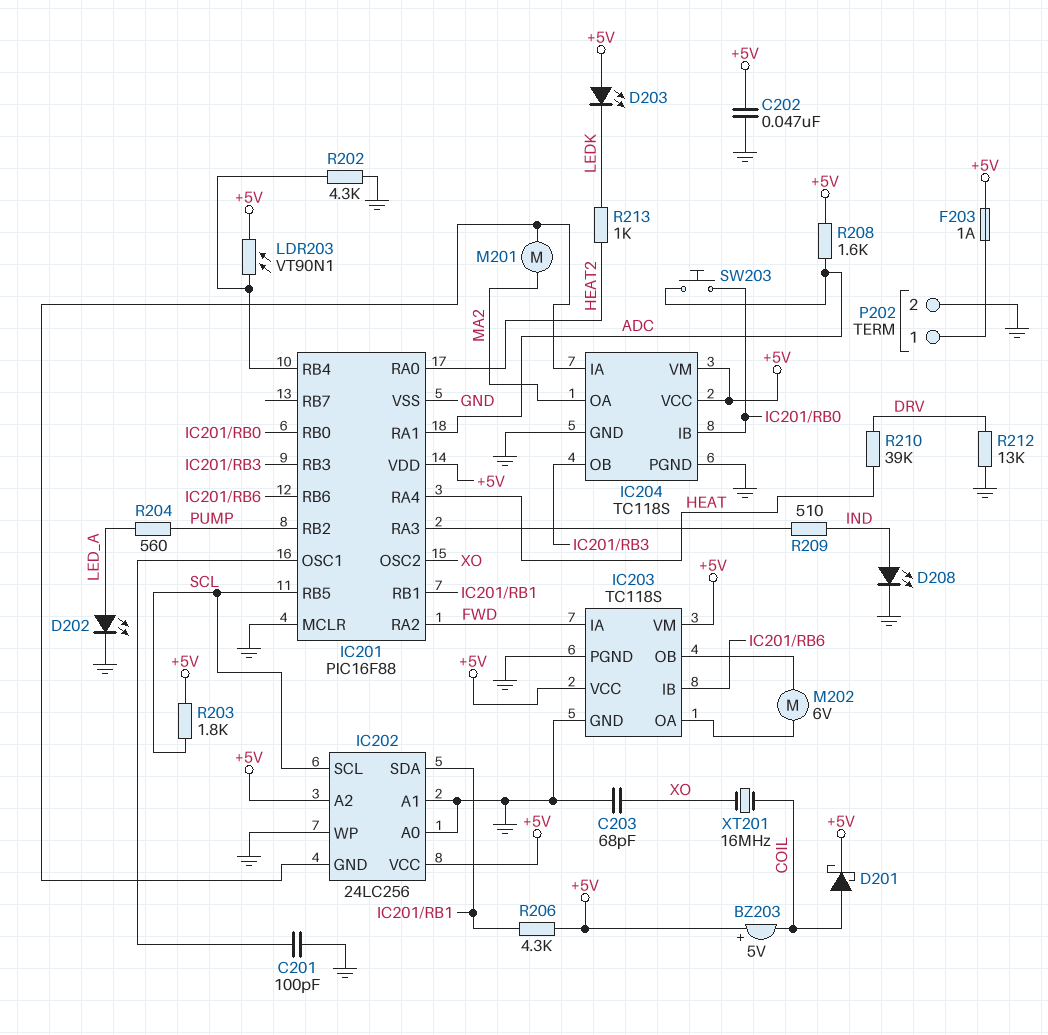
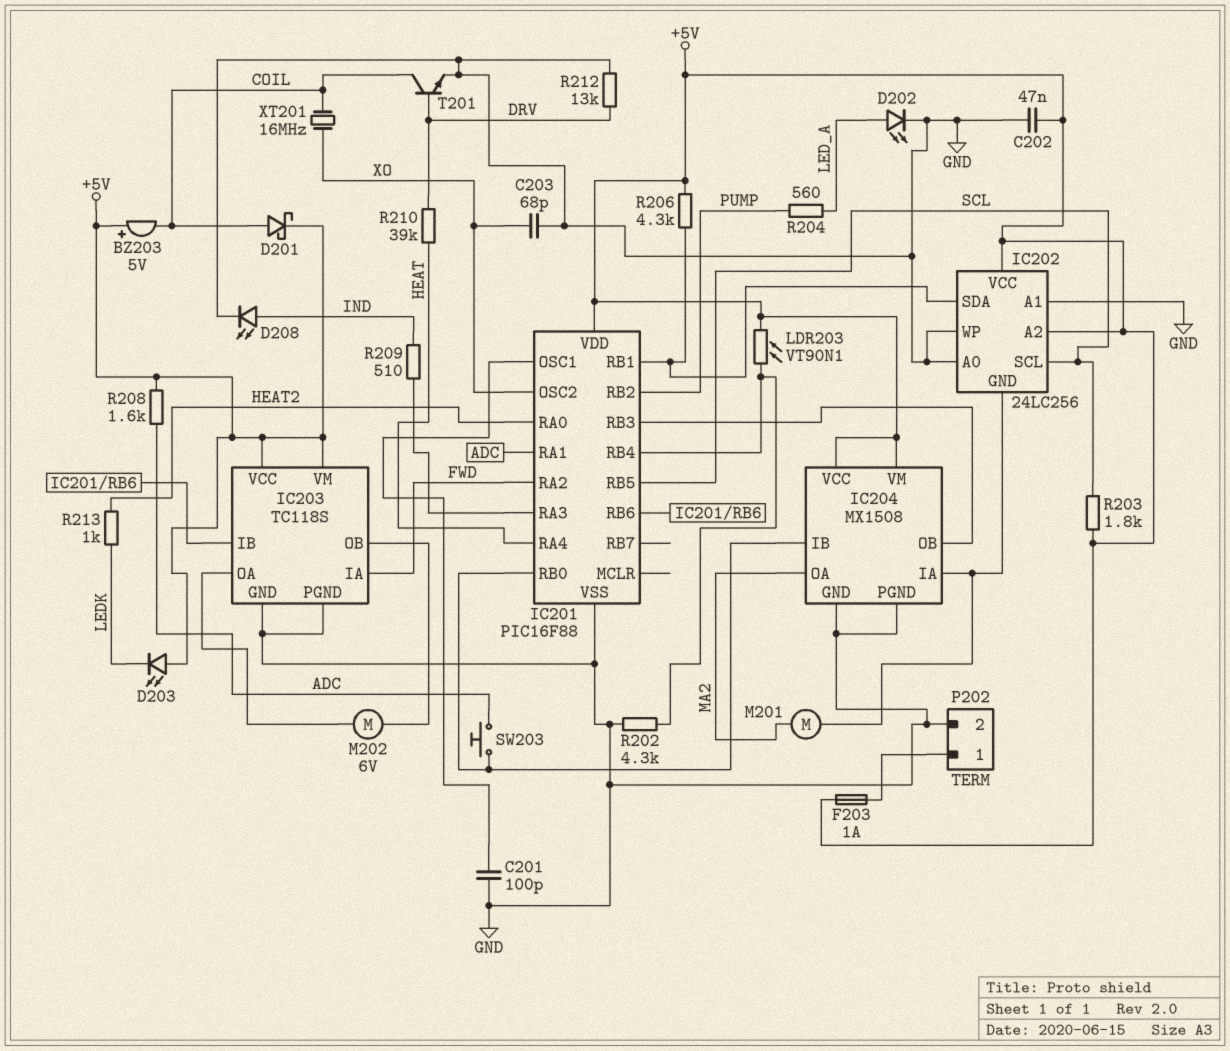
IC201 pin MCLR: GND -> none
IC204: TC118S -> MX1508
T201: none -> NPN (B DRV, C COIL, E GND)

